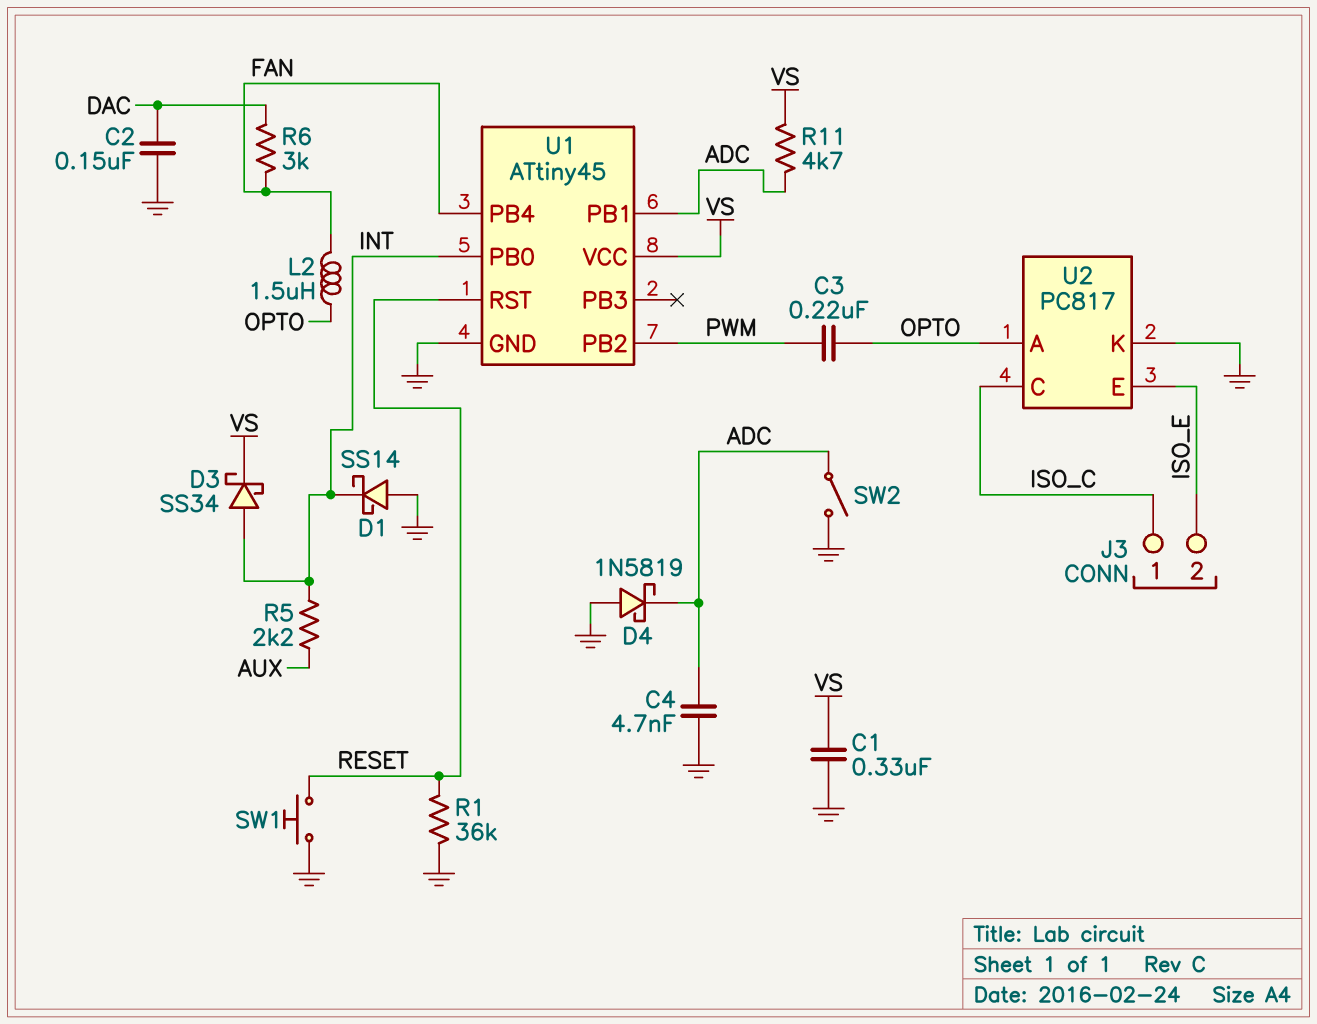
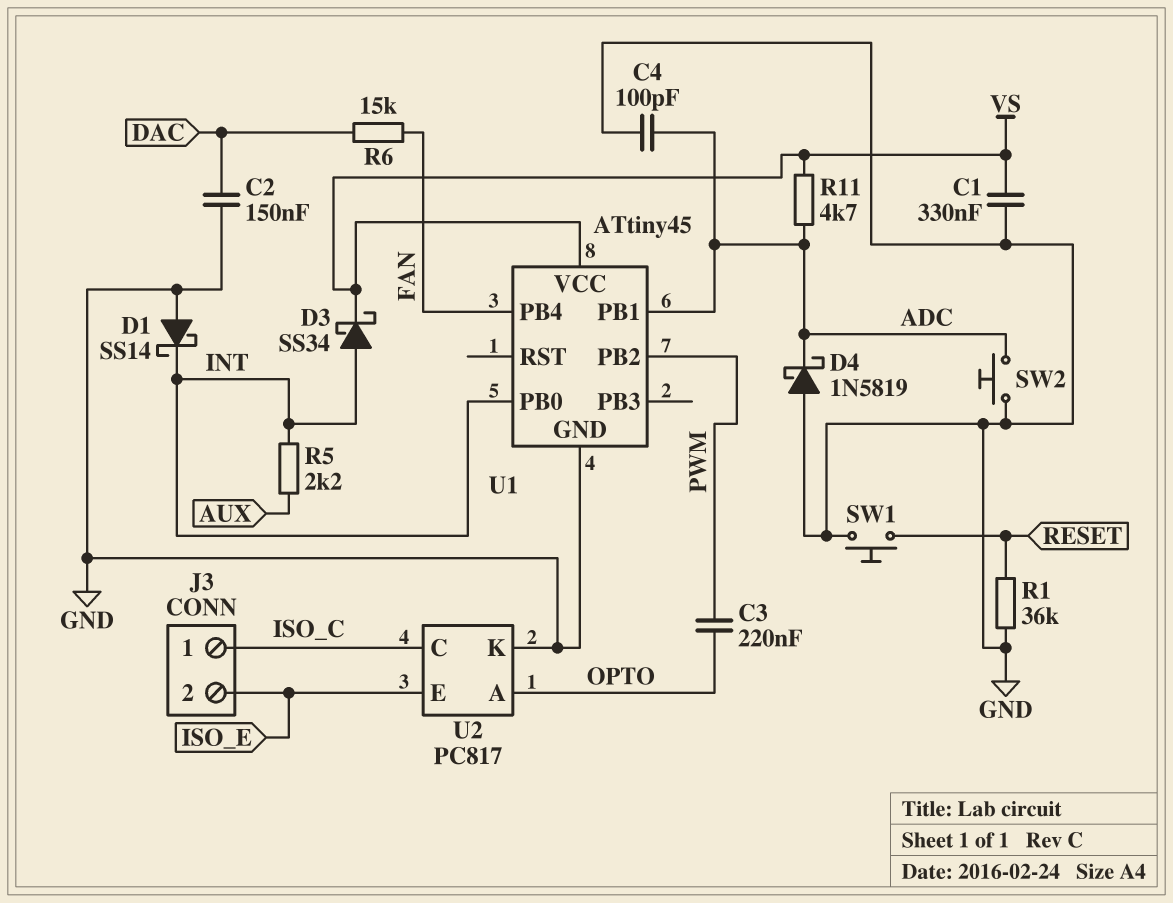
C4: 4.7nF (ADC, GND) -> 100pF (ADC, GND)
L2: 1.5uH (FAN, OPTO) -> none
R6: 3k (DAC, FAN) -> 15k (DAC, FAN)
SW2: switch (ADC, GND) -> button (ADC, GND)
U1 pin RST: RESET -> none

